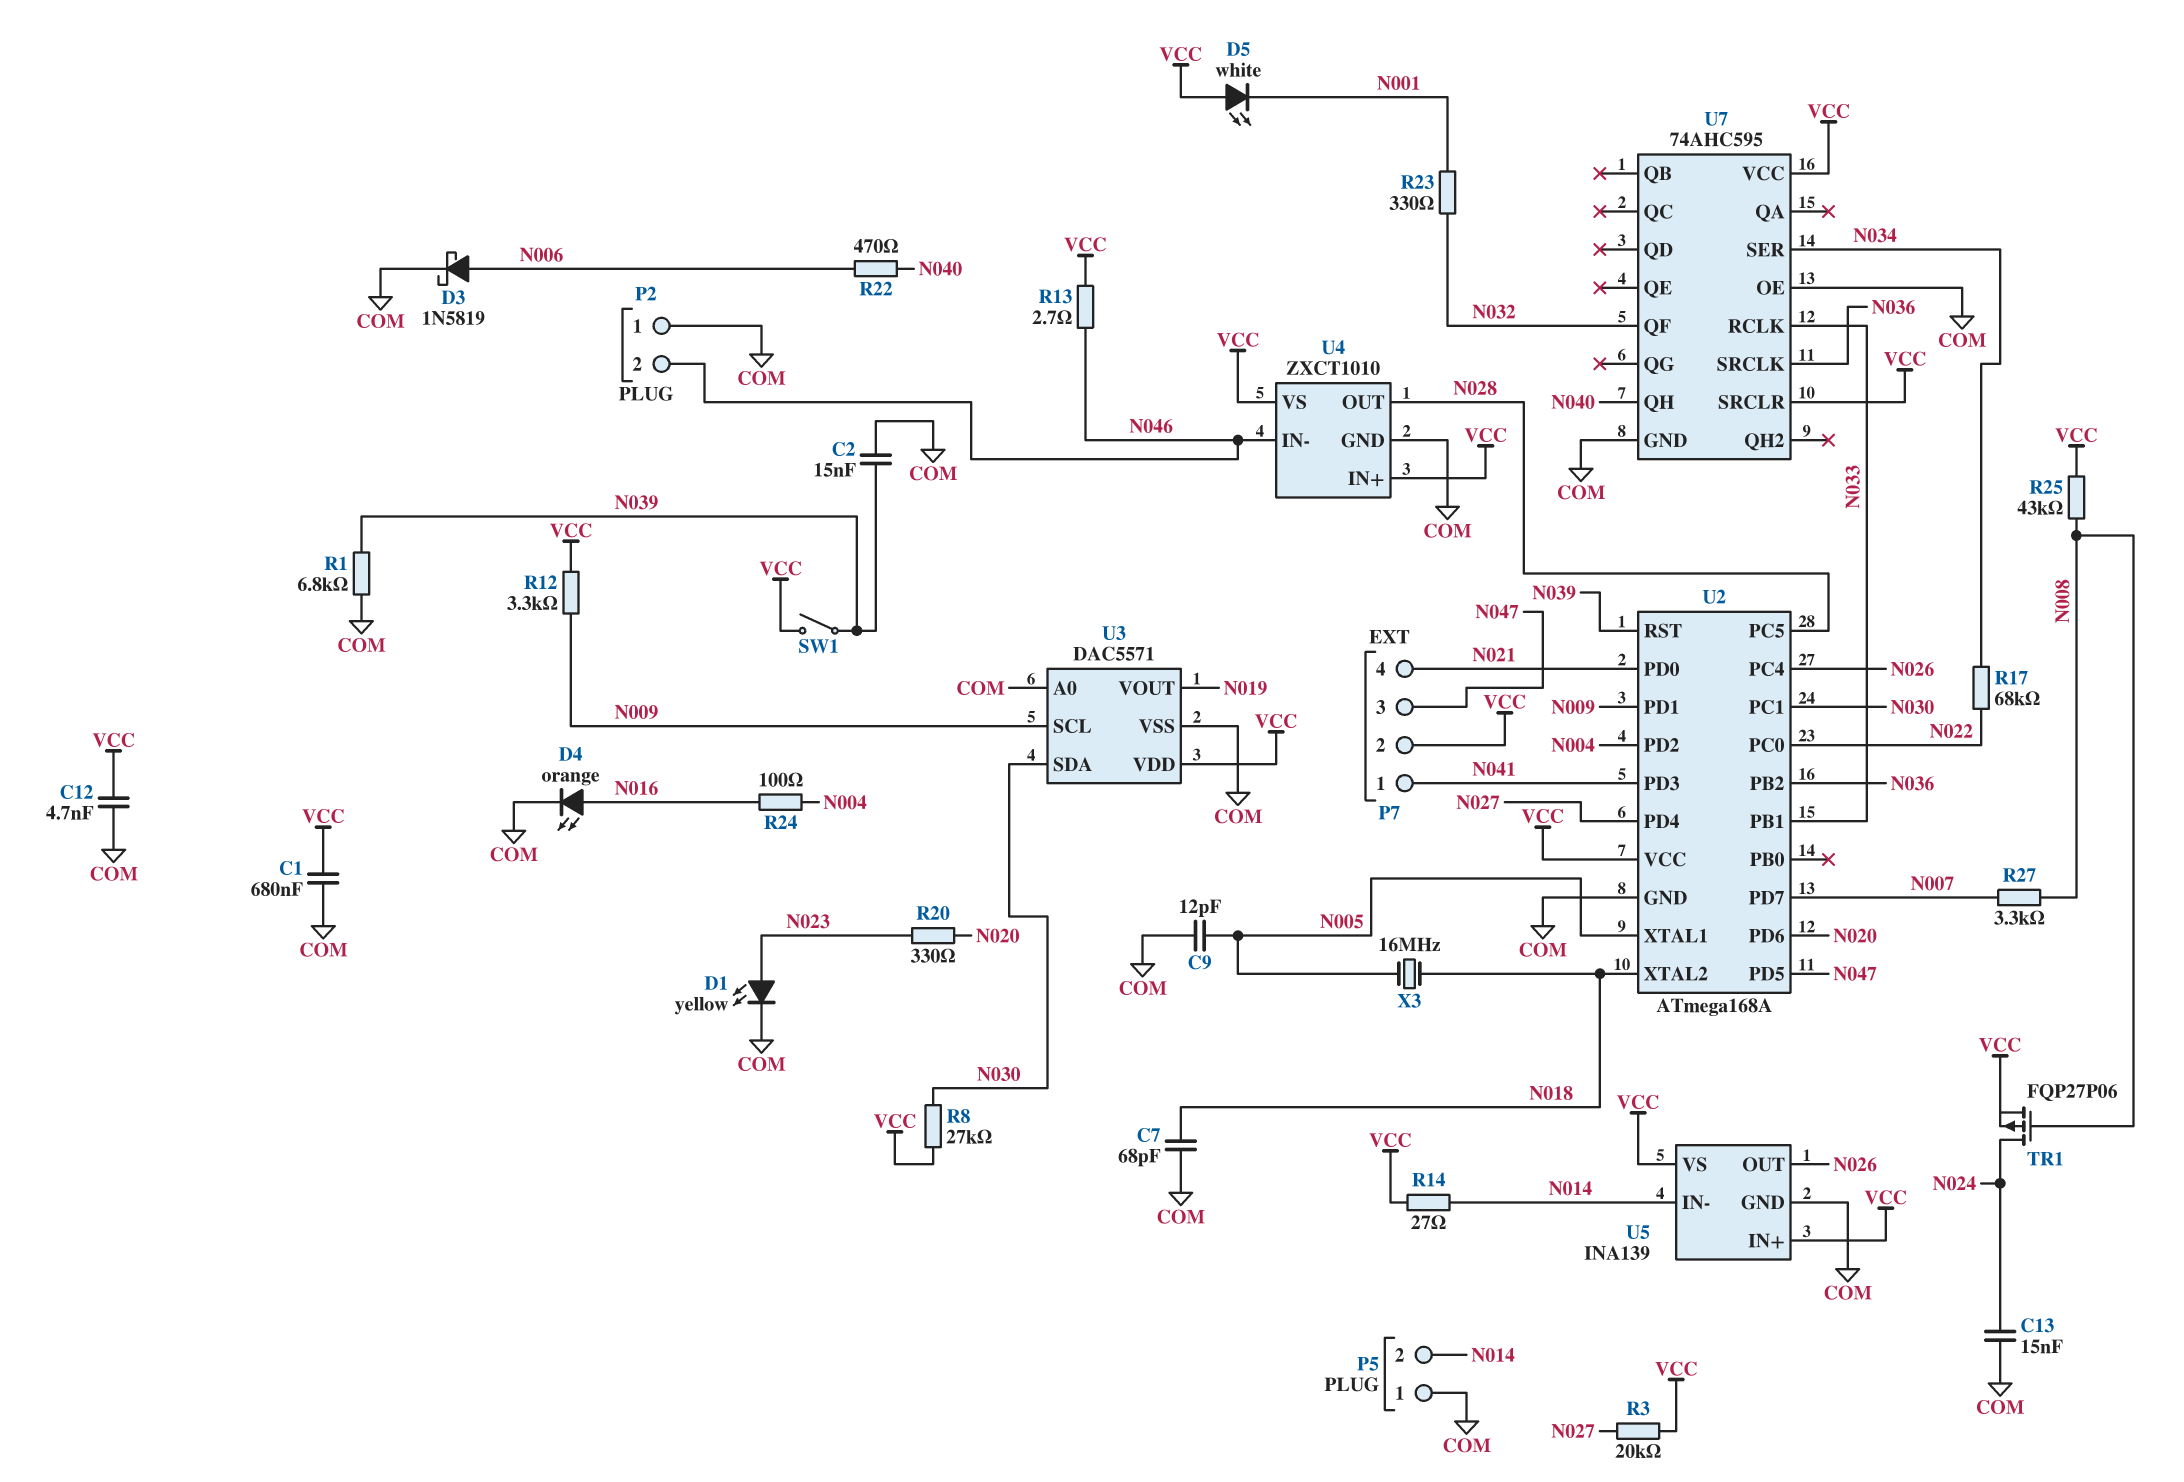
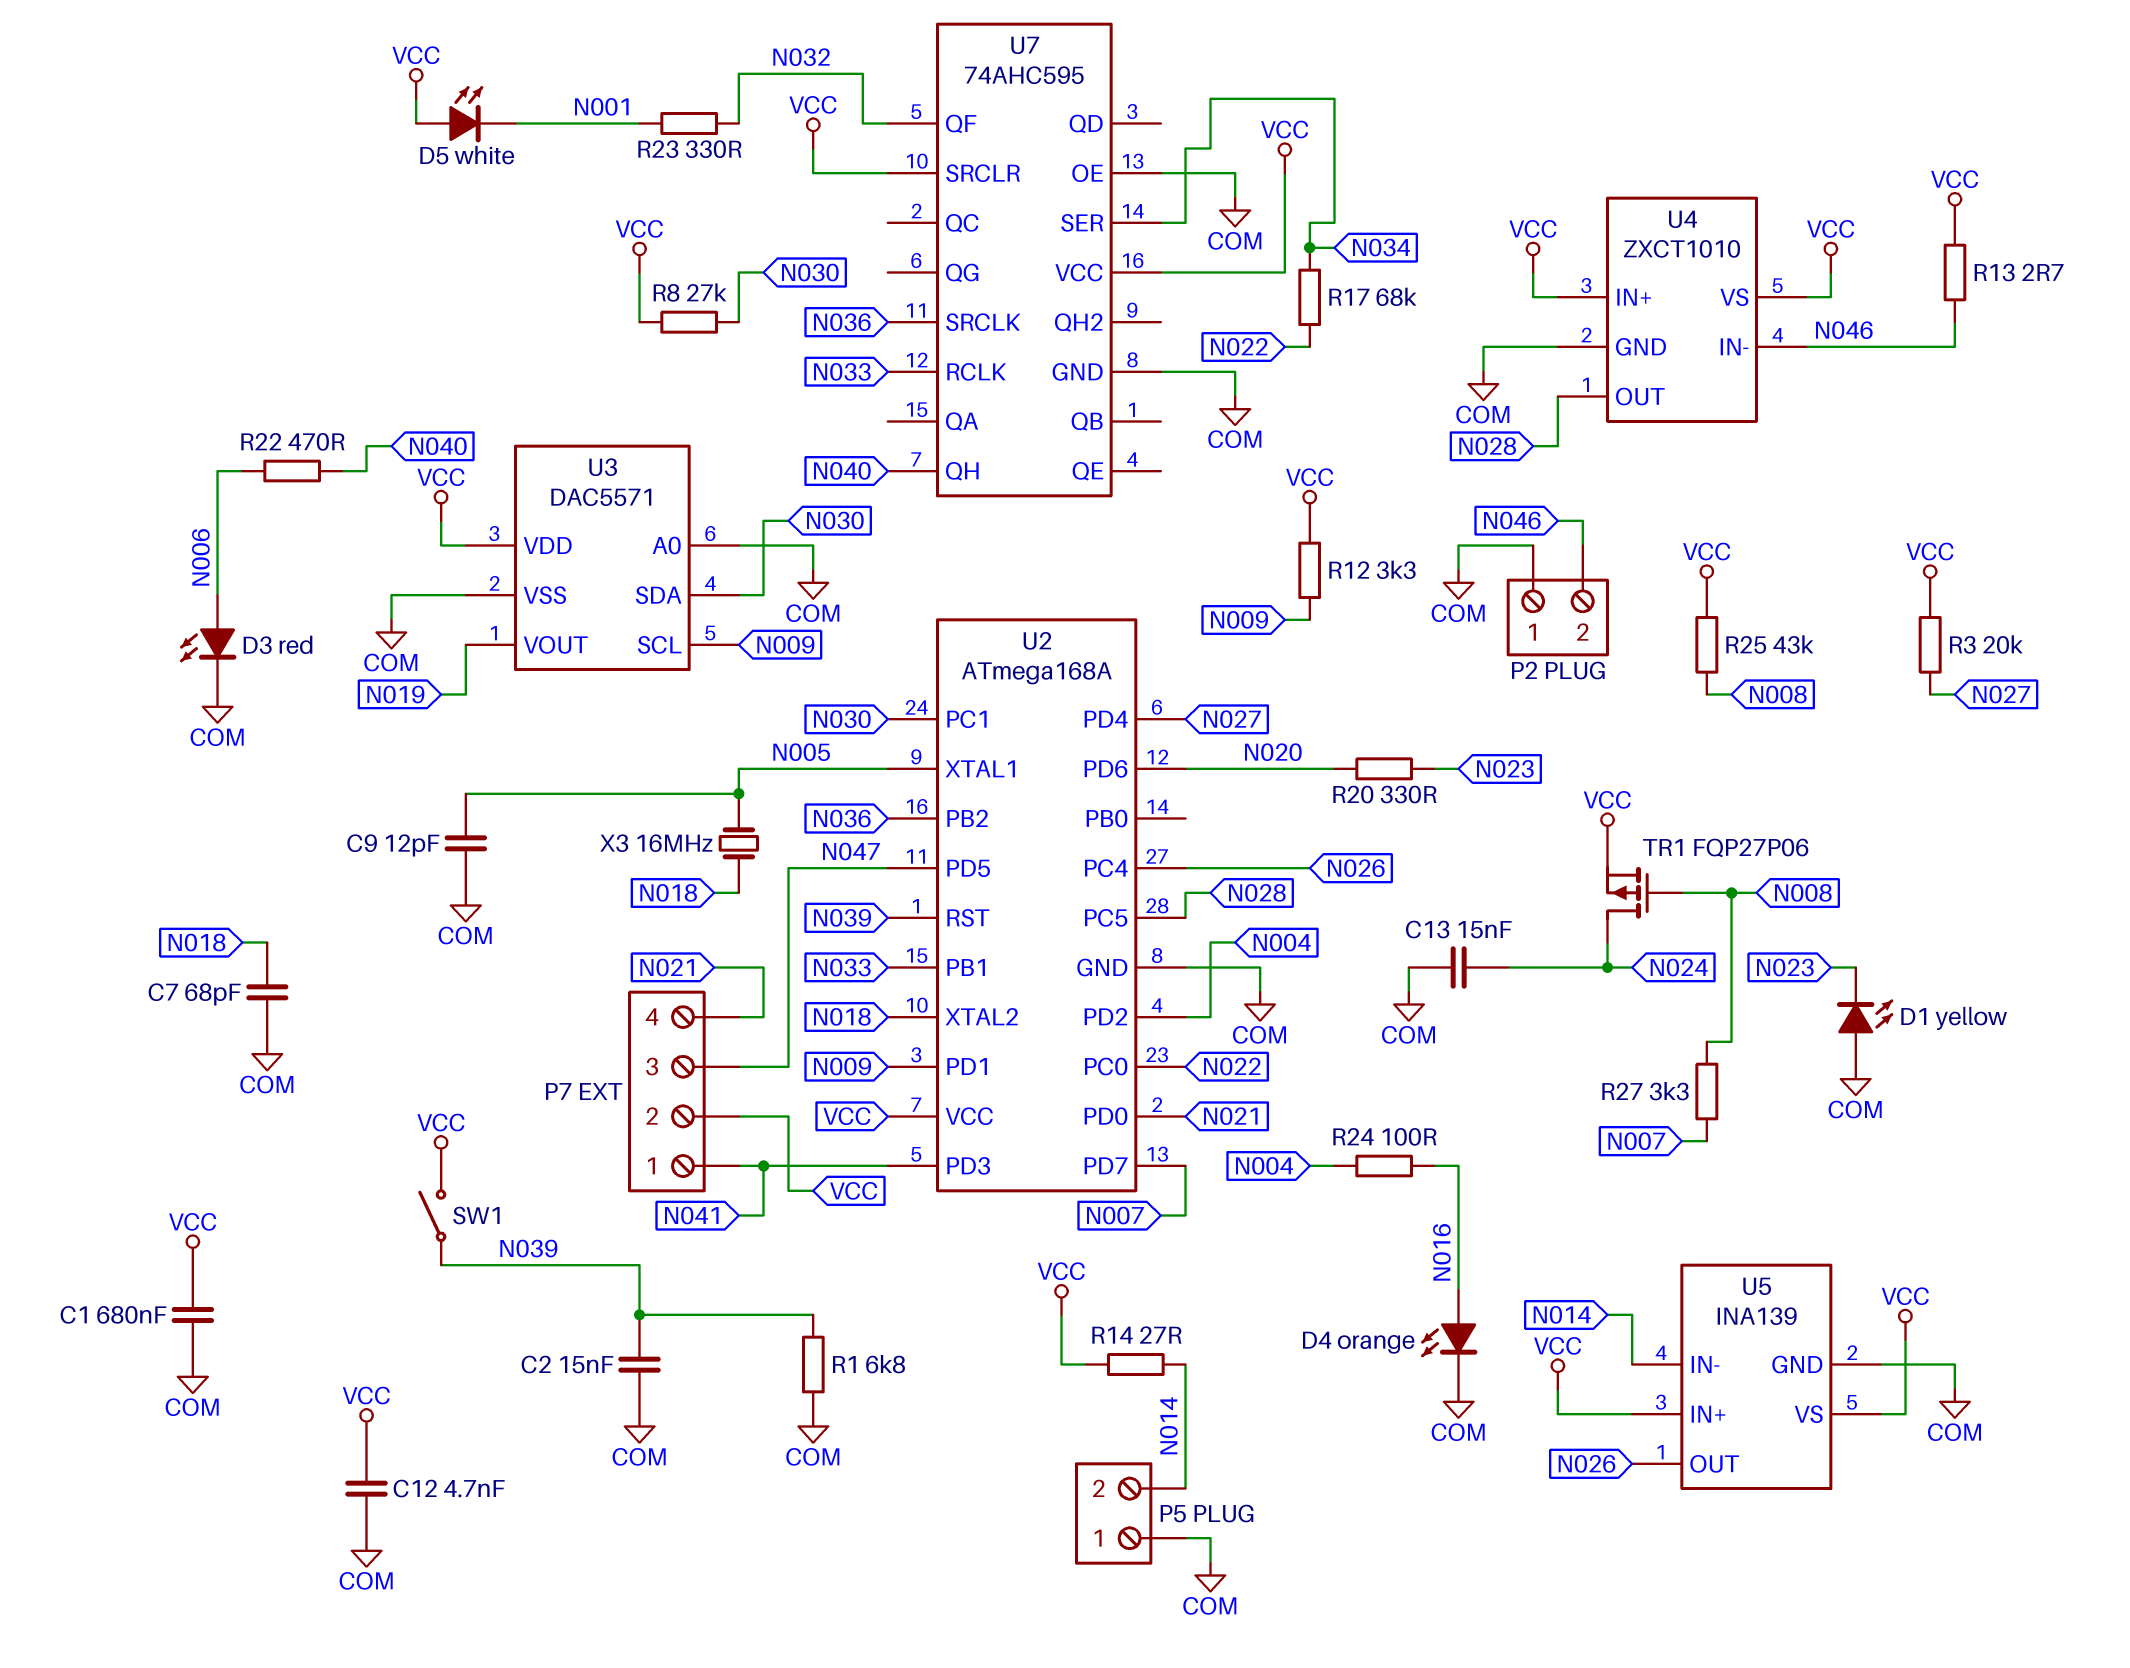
D1: LED yellow (A N023, K COM) -> LED yellow (A COM, K N023)
D3: schottky 1N5819 (A N006, K COM) -> LED red (A N006, K COM)

